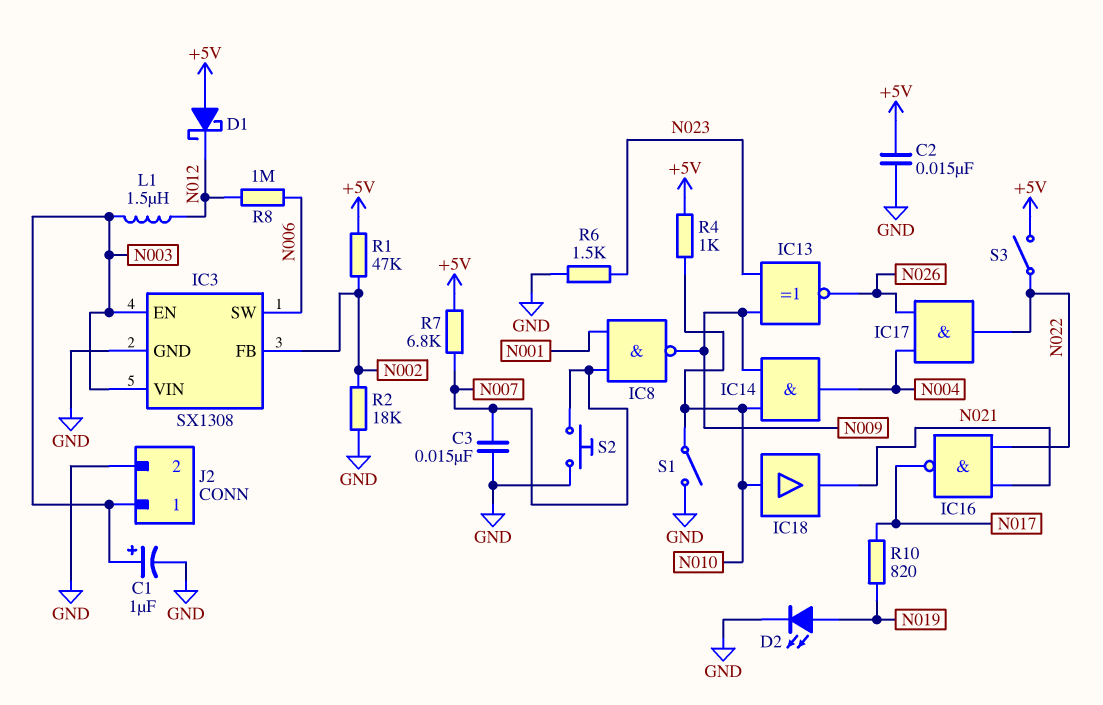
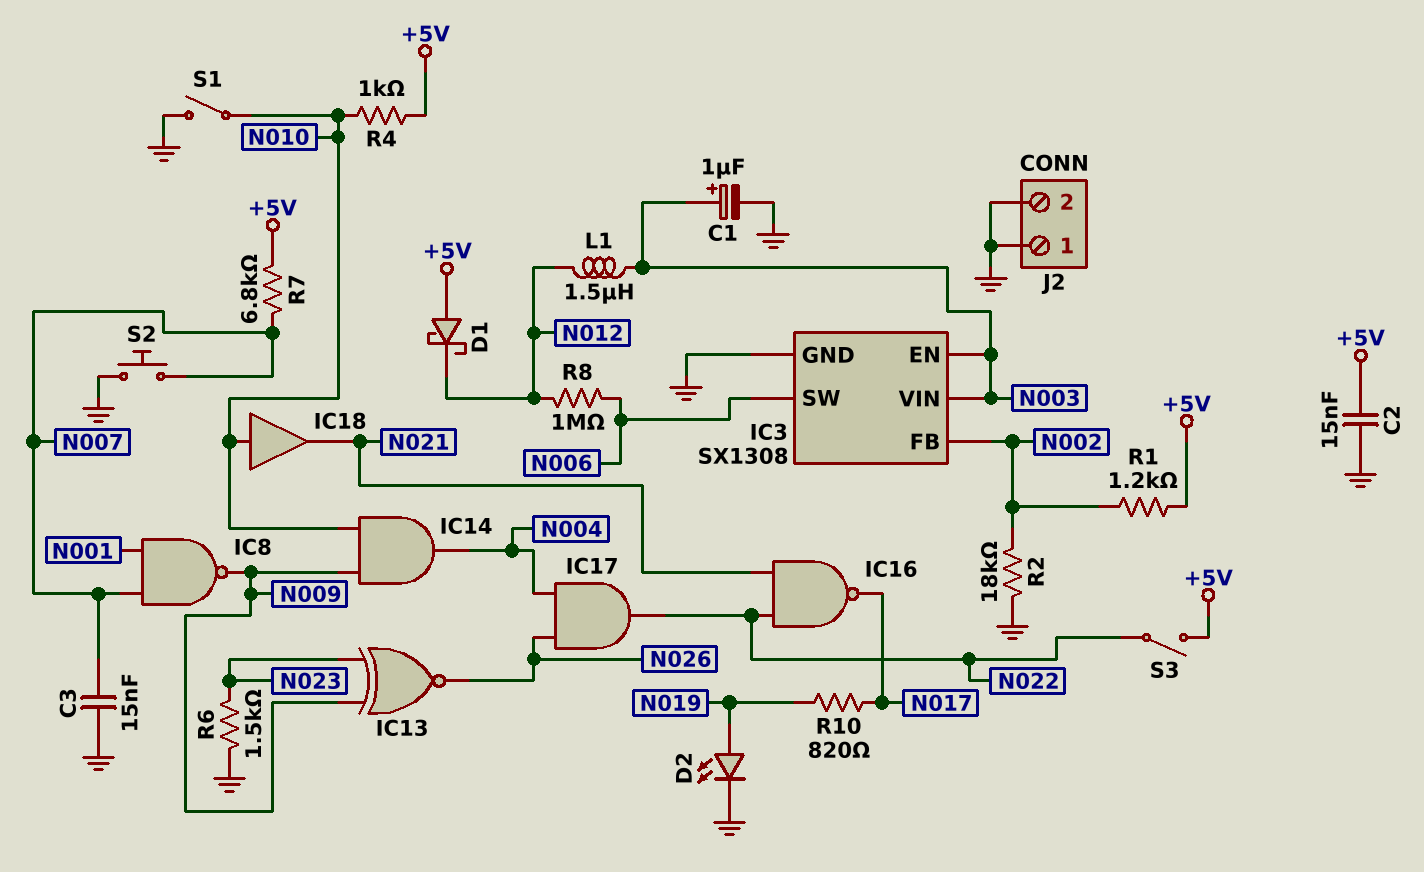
J2 pin 1: N003 -> GND
R1: 47k (+5V, N002) -> 1.2k (+5V, N002)

